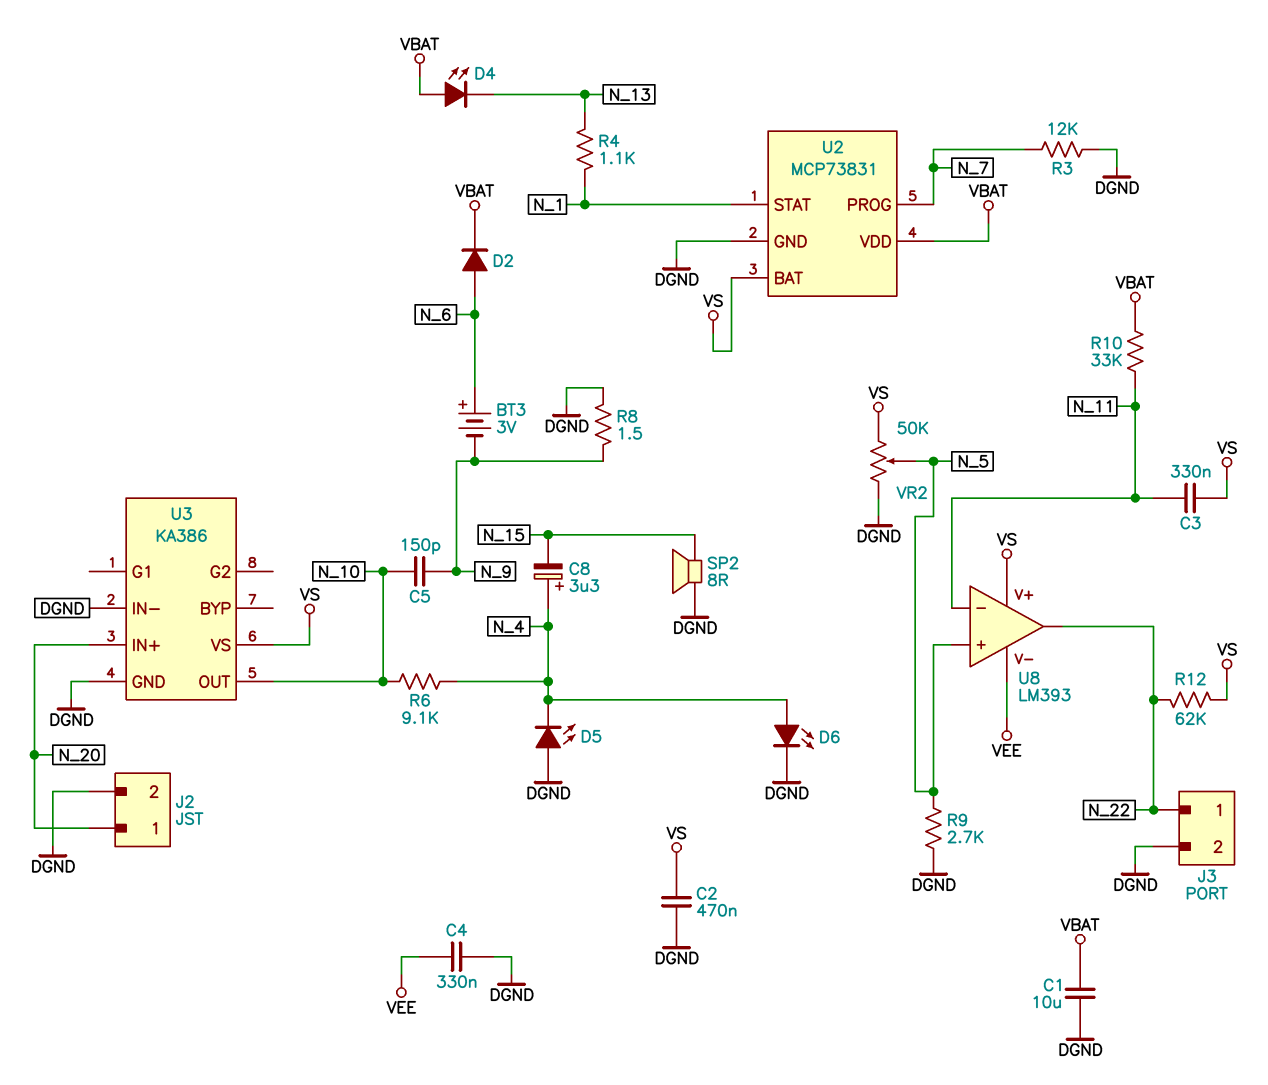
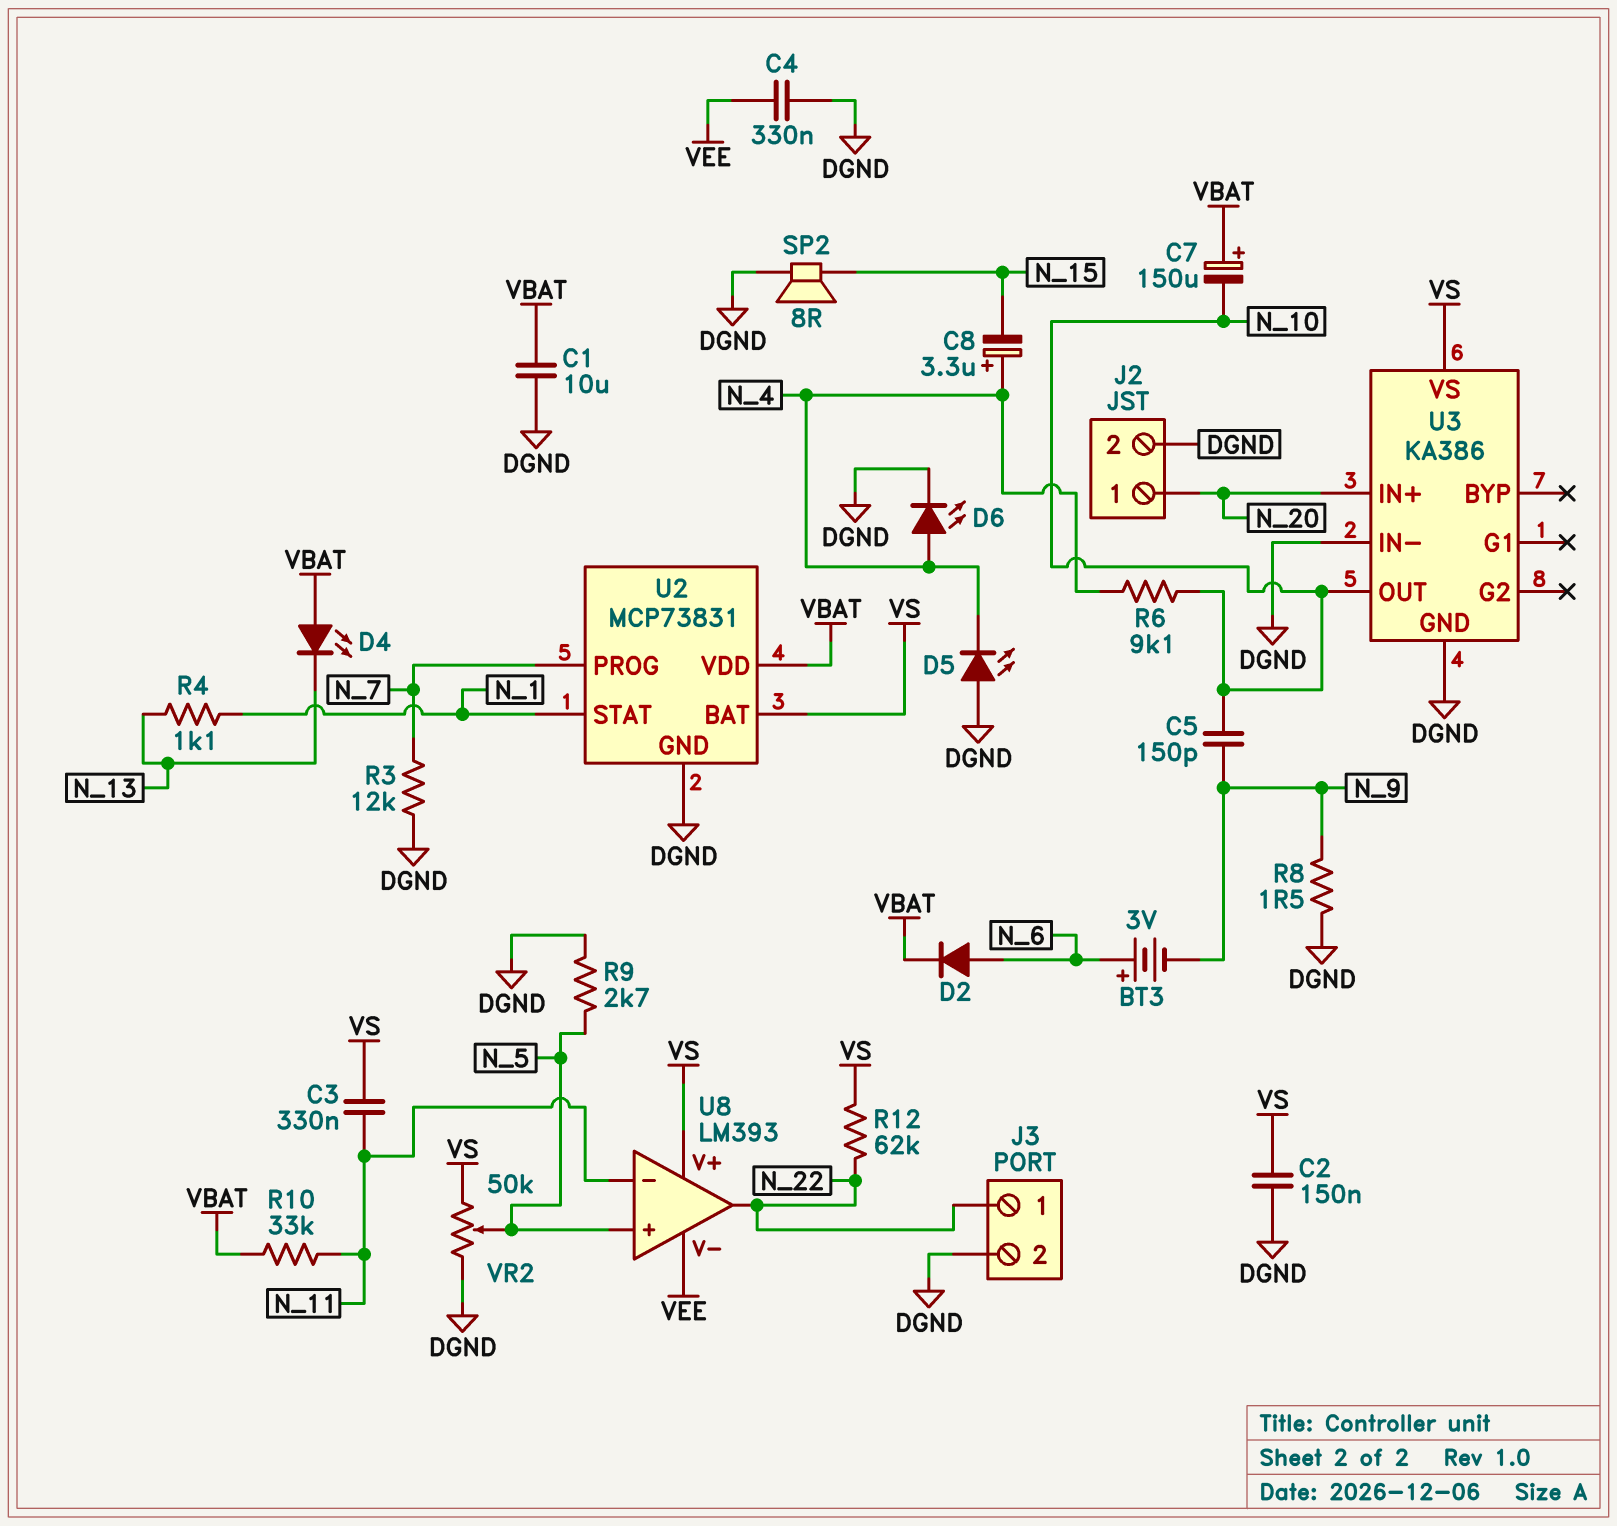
C2: 470nF (DGND, VS) -> 150nF (DGND, VS)
C7: none -> 150uF (plus VBAT, minus N_10)

